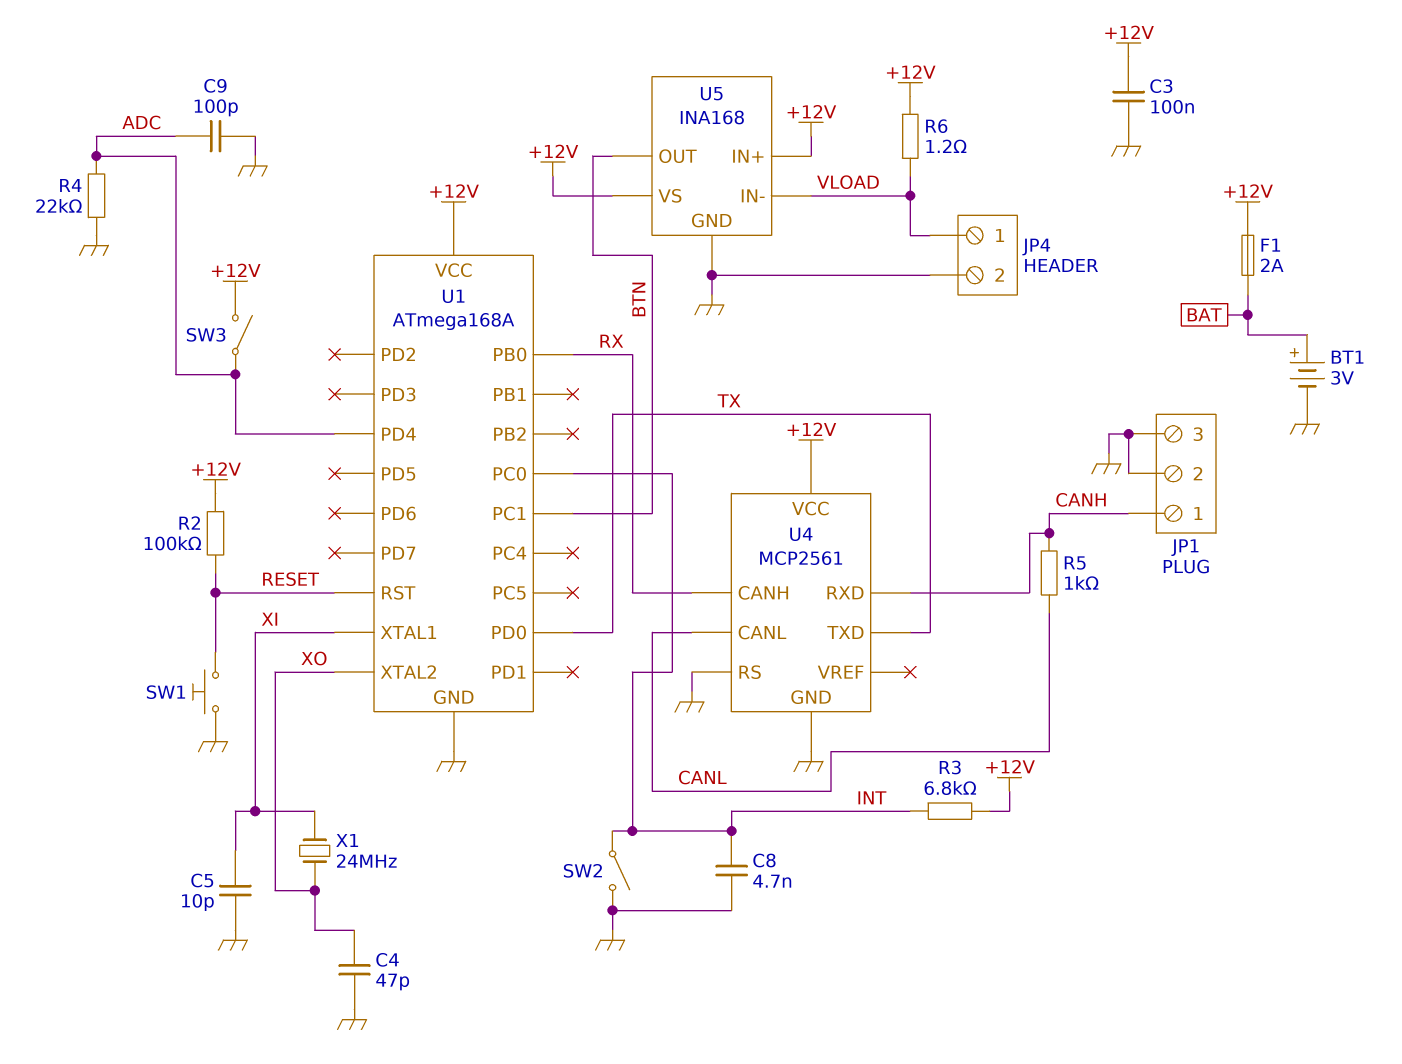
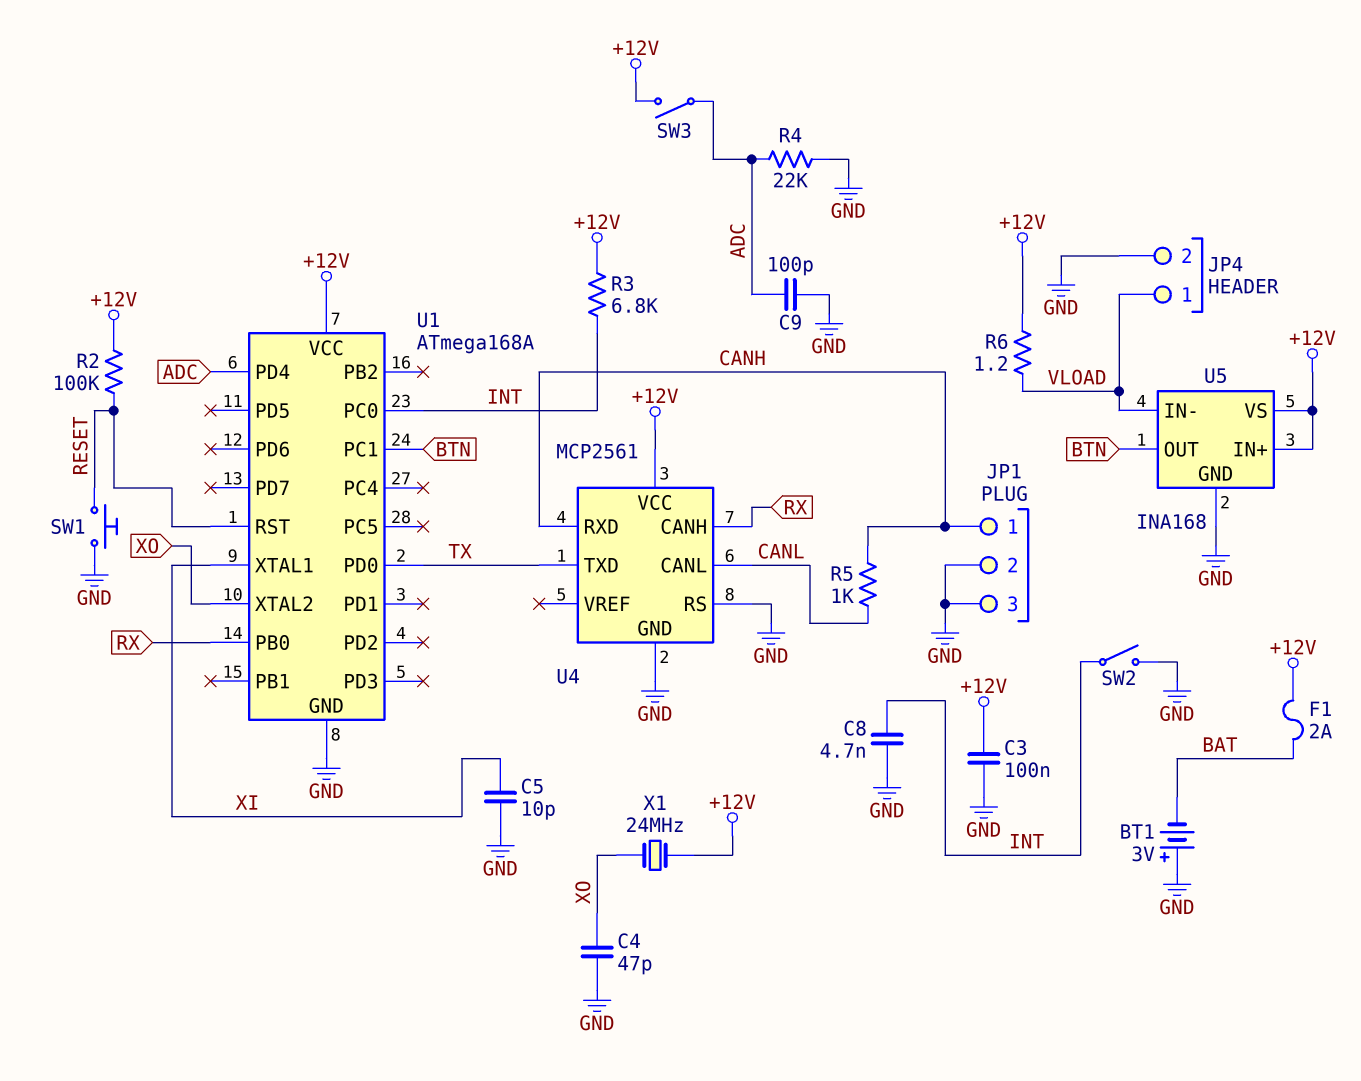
BT1: 3V (plus BAT, minus GND) -> 3V (plus GND, minus BAT)
X1: 24MHz (XI, XO) -> 24MHz (+12V, XO)

